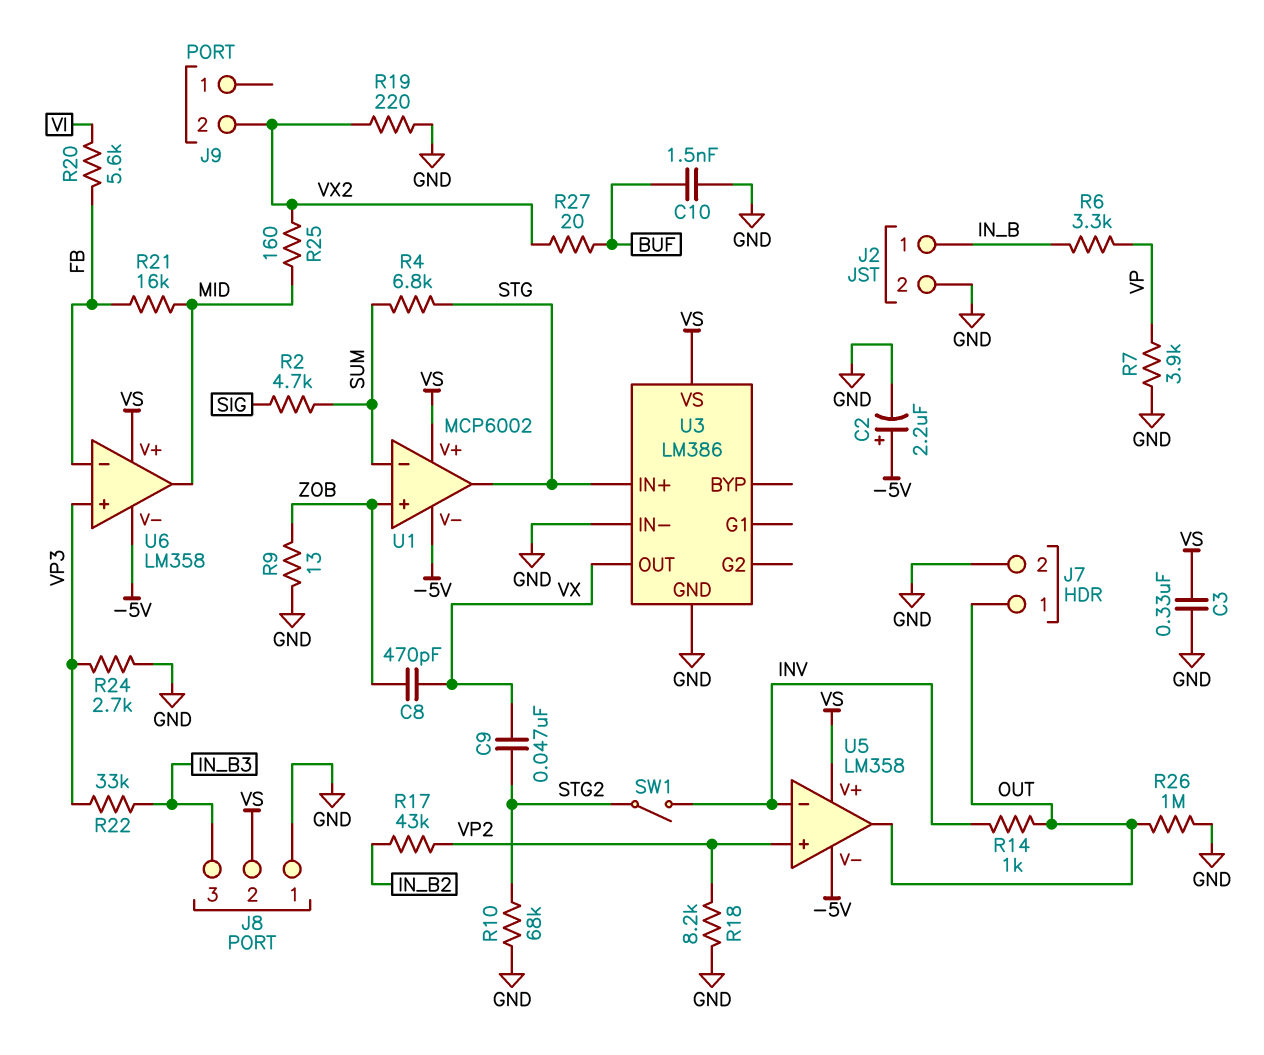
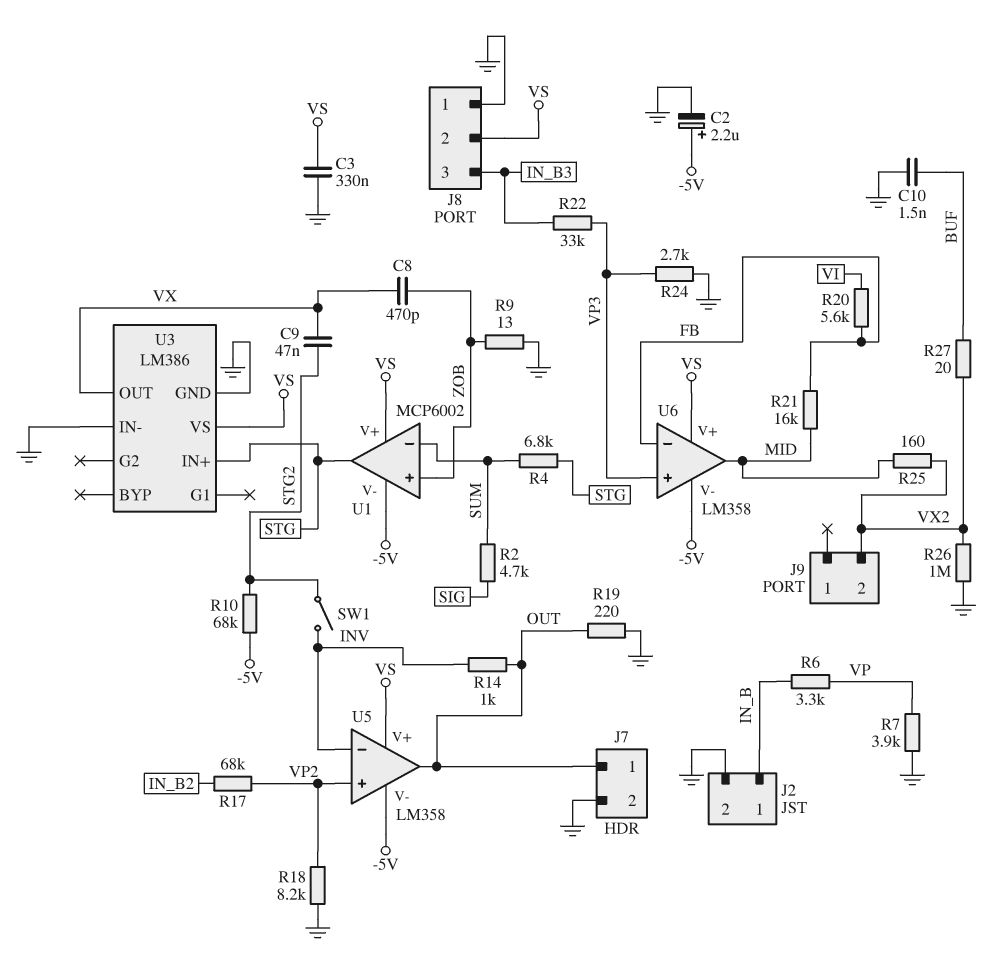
R10: 68k (GND, STG2) -> 68k (-5V, STG2)
R17: 43k (IN_B2, VP2) -> 68k (IN_B2, VP2)
R19: 220 (GND, VX2) -> 220 (GND, OUT)
R26: 1M (GND, OUT) -> 1M (GND, VX2)

